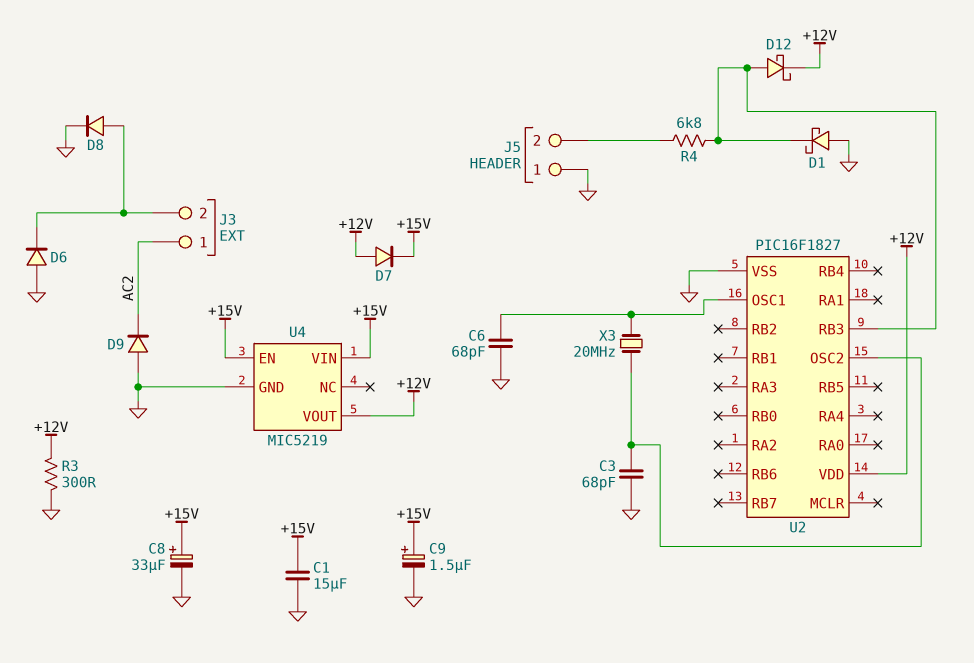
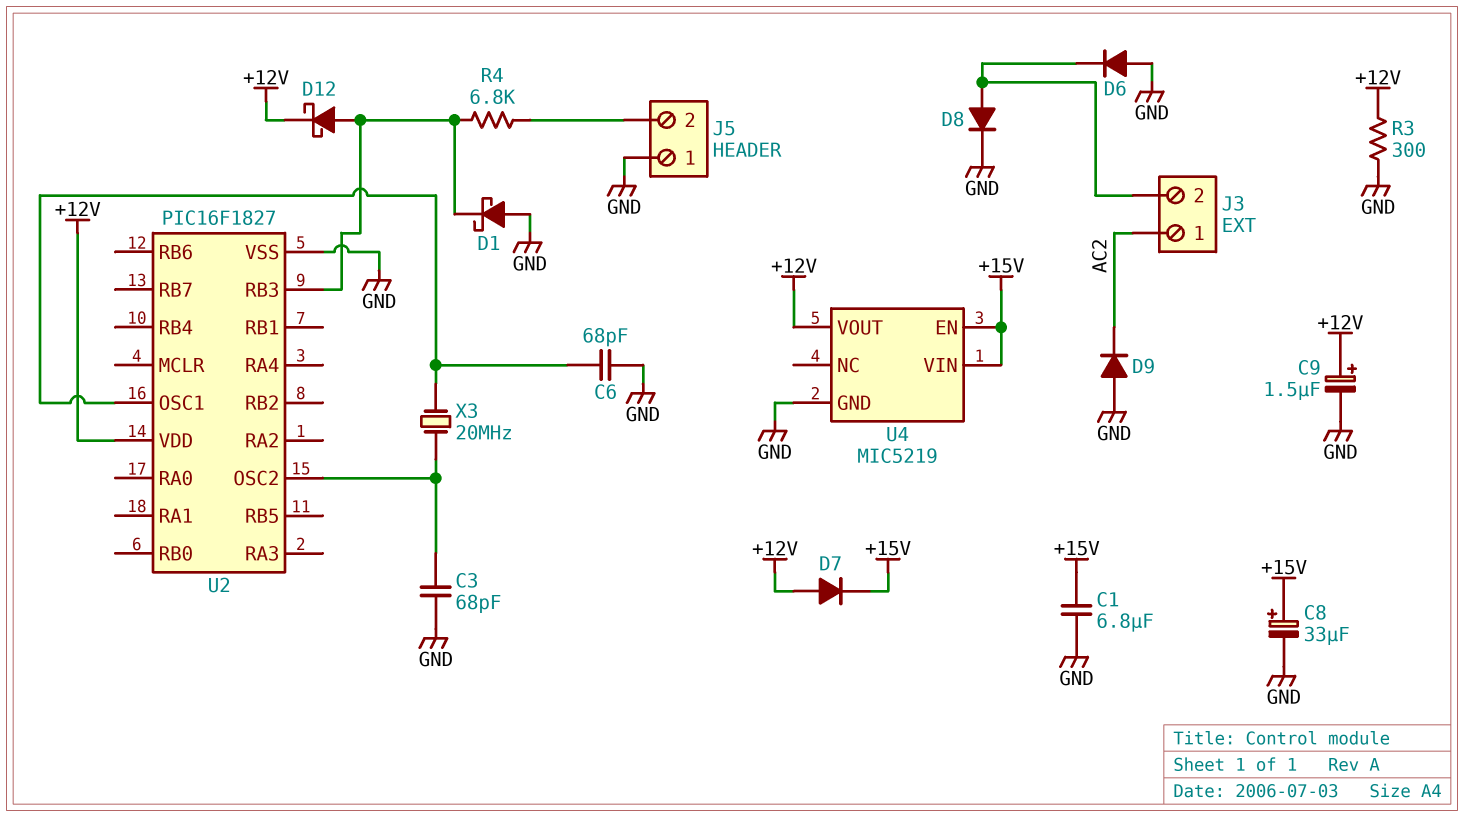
C1: 15uF (+15V, GND) -> 6.8uF (+15V, GND)
C9: 1.5uF (plus +15V, minus GND) -> 1.5uF (plus +12V, minus GND)

